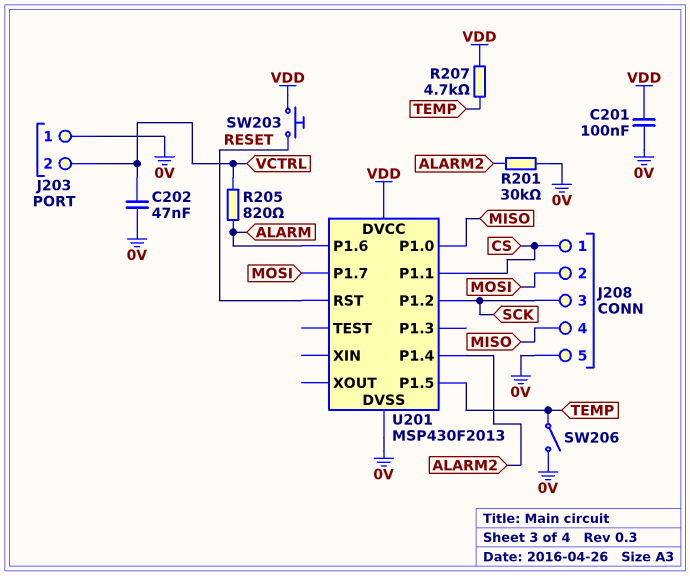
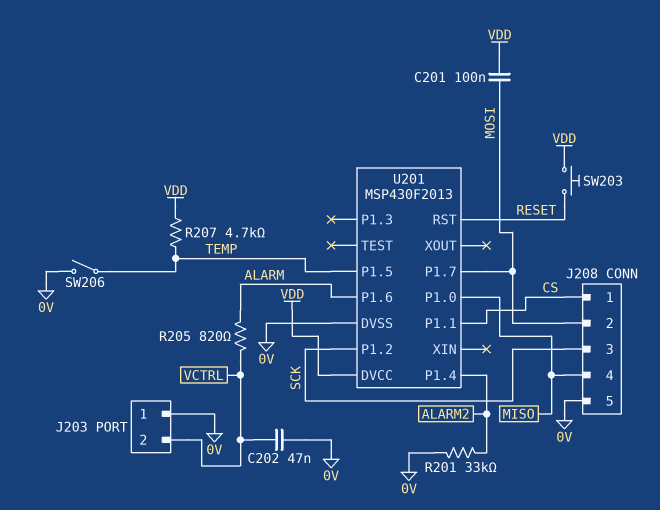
C201: 100nF (0V, VDD) -> 100nF (MOSI, VDD)
R201: 30k (0V, ALARM2) -> 33k (0V, ALARM2)

